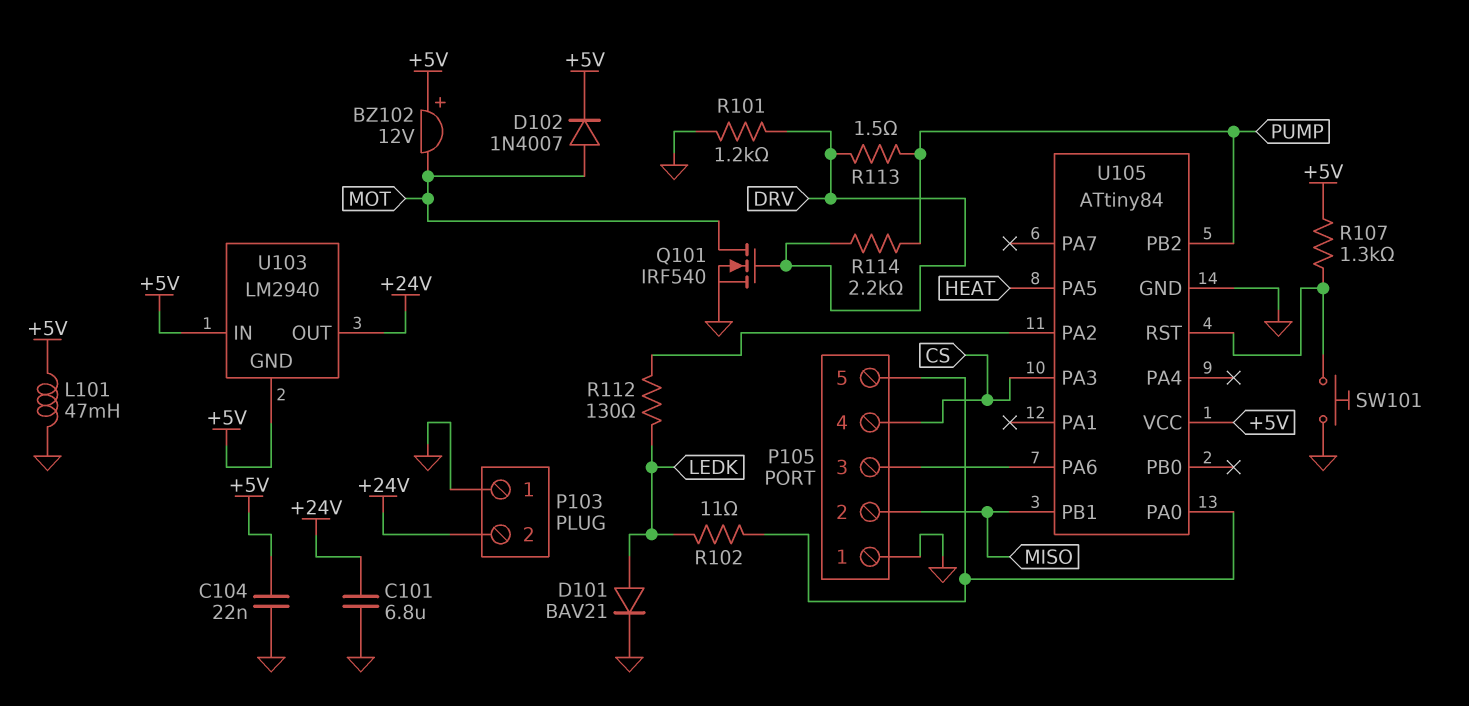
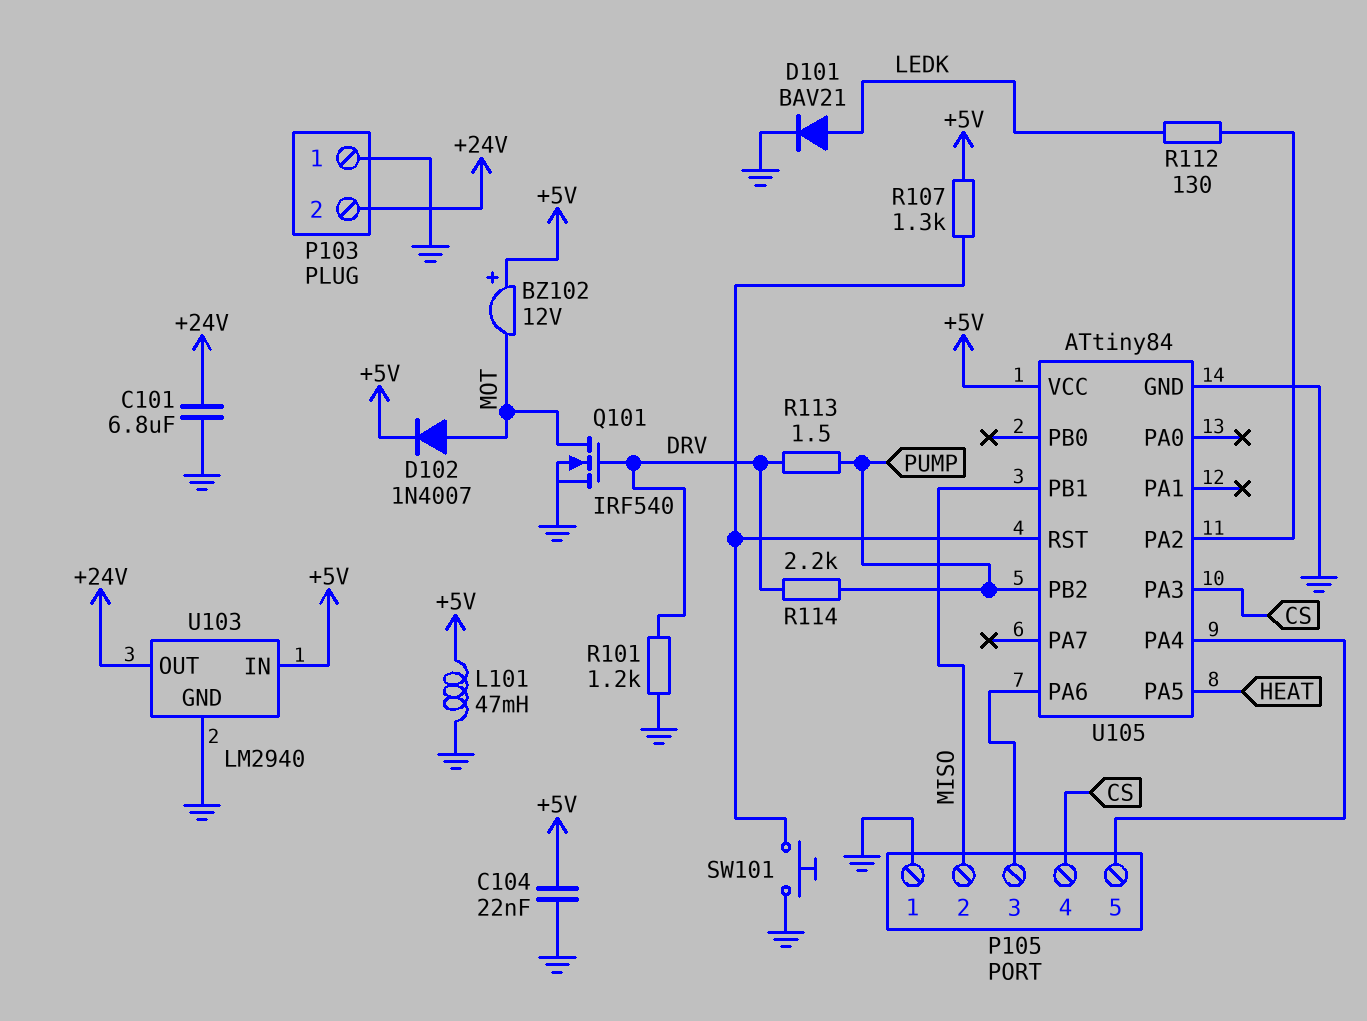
R102: 11 (LEDK, P105/5) -> none
U103 pin GND: +5V -> GND
U105 pin PA0: P105/5 -> none
U105 pin PA4: none -> P105/5

